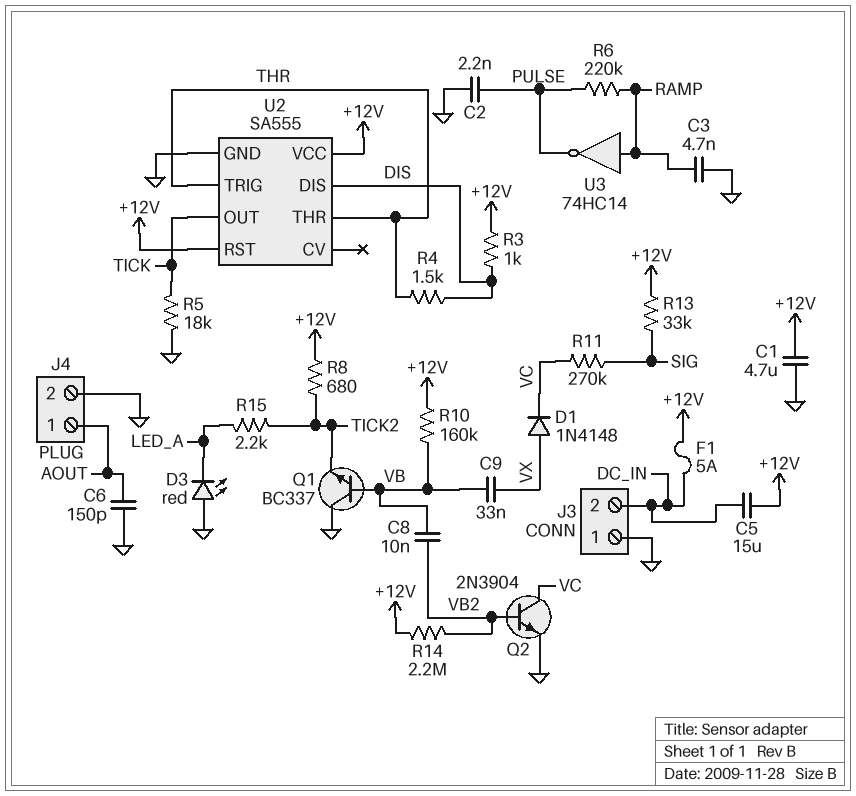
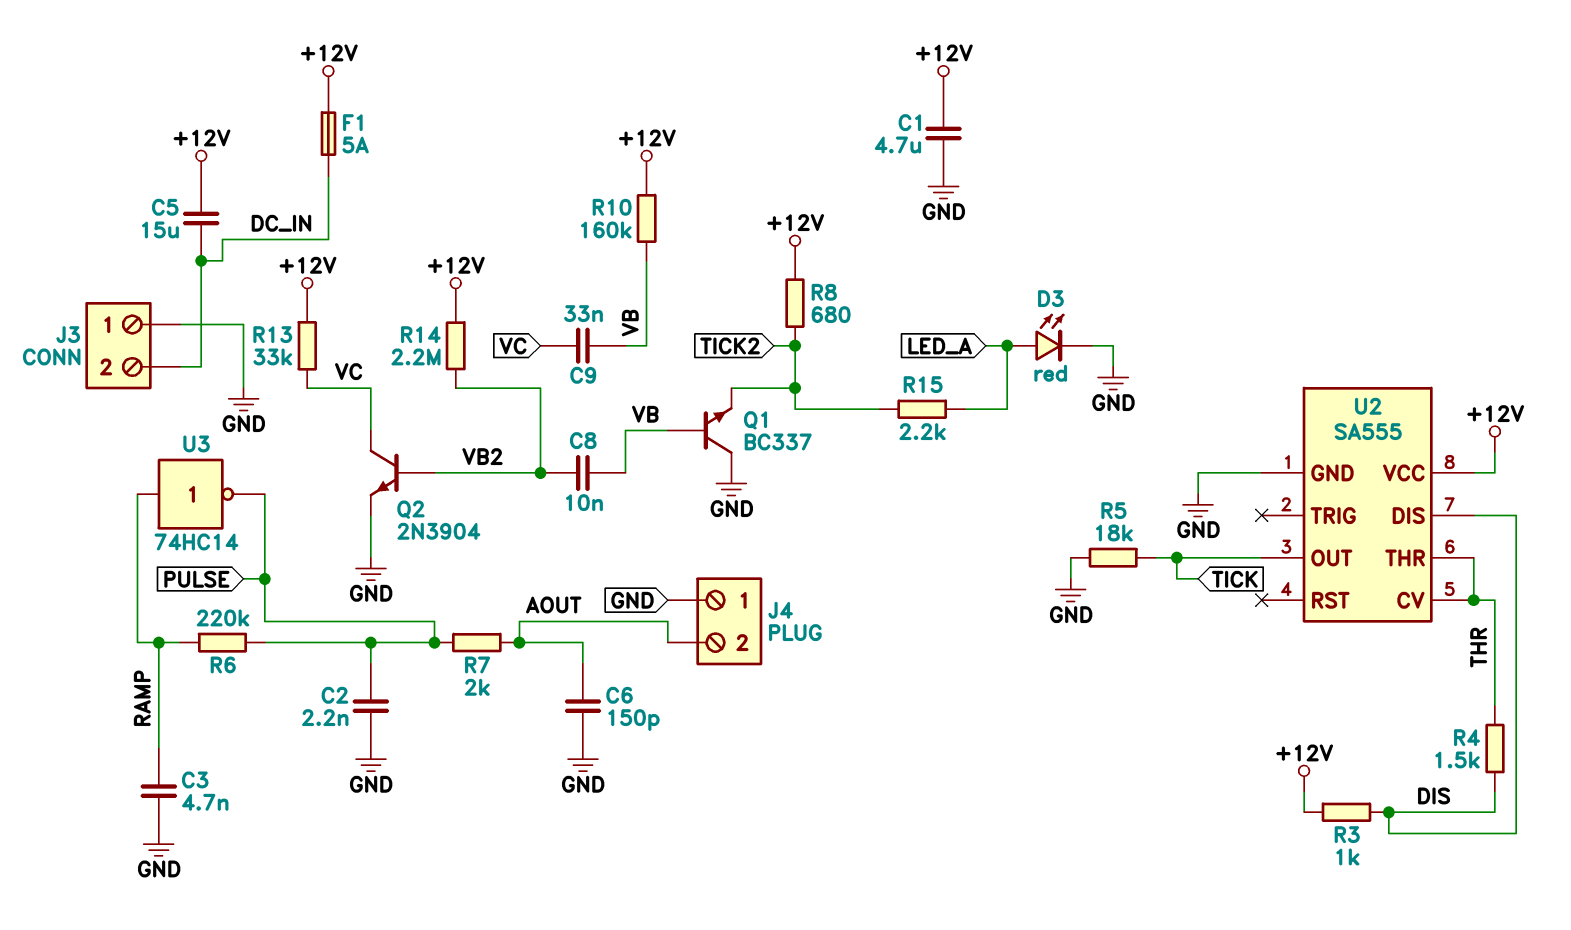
C9: 33nF (VB, VX) -> 33nF (VB, VC)
D1: diode 1N4148 (A VX, K VC) -> none
D3: LED red (A GND, K LED_A) -> LED red (A LED_A, K GND)
J4 pin 1: AOUT -> GND
J4 pin 2: GND -> AOUT
R7: none -> 2k (AOUT, PULSE)
R11: 270k (SIG, VC) -> none
R13: 33k (+12V, SIG) -> 33k (+12V, VC)
U2 pin CV: none -> THR
U2 pin RST: +12V -> none
U2 pin TRIG: THR -> none

